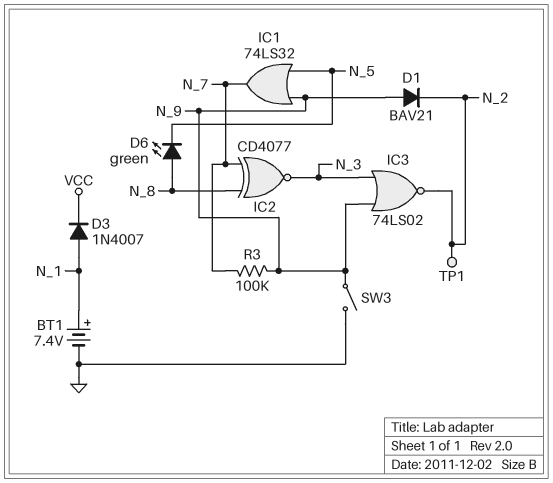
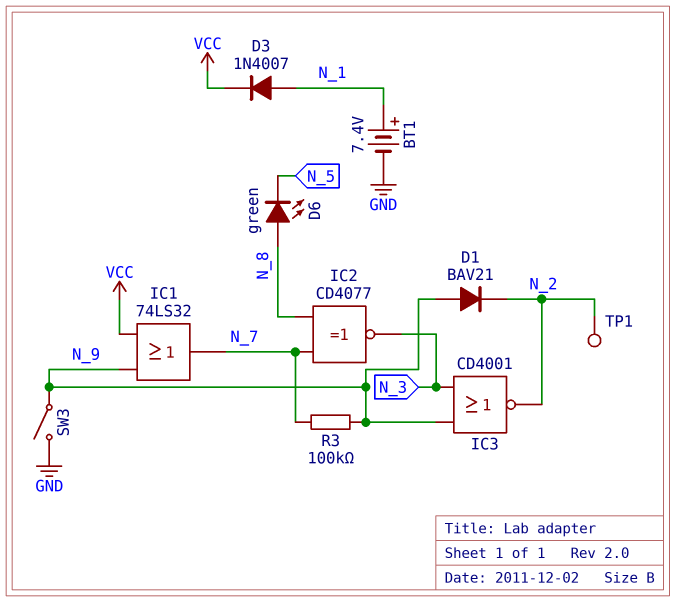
IC1: OR 74LS32 (in N_5, in N_9, out N_7) -> OR 74LS32 (in N_9, in VCC, out N_7)
IC3: NOR 74LS02 (in N_3, in N_9, out N_2) -> NOR CD4001 (in N_3, in N_9, out N_2)

